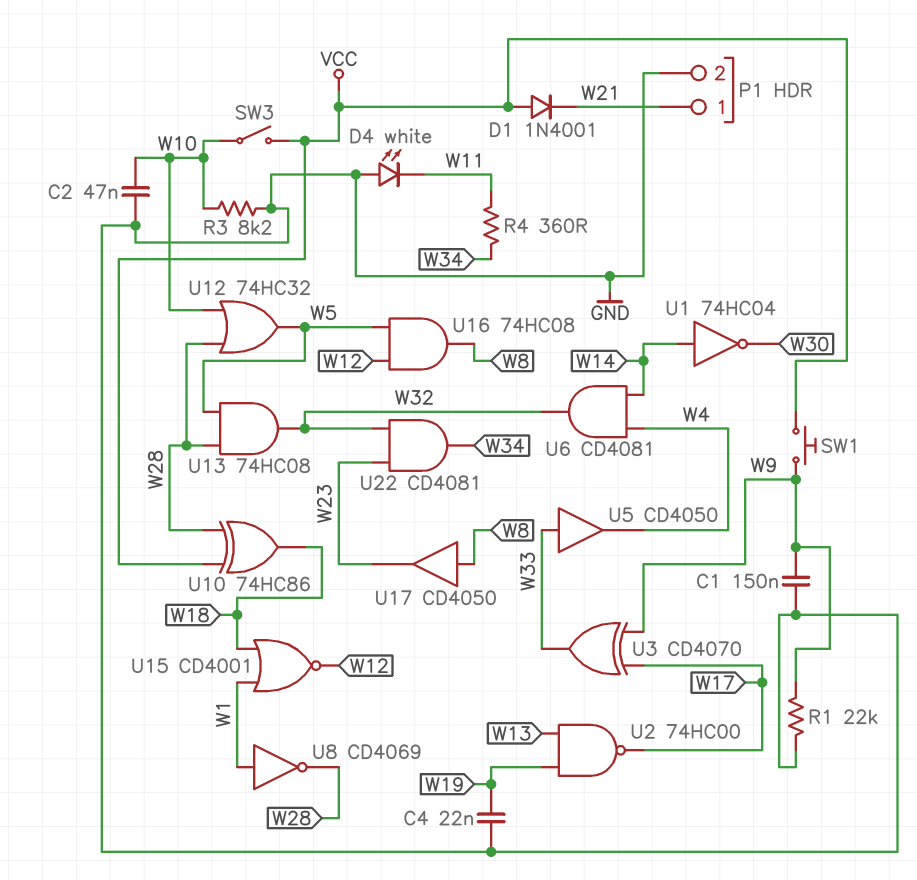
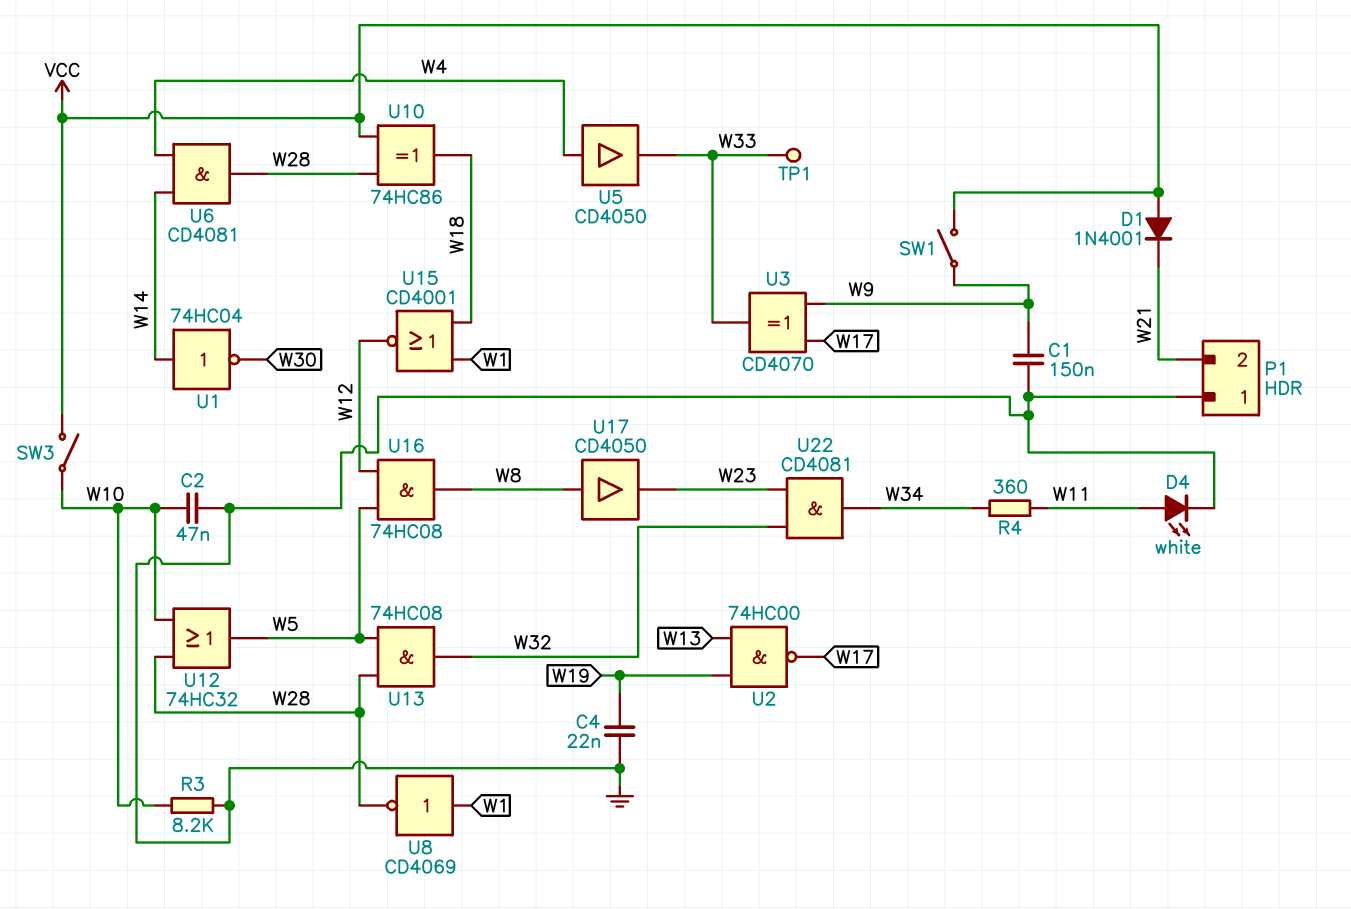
D4: LED white (A GND, K W11) -> LED white (A W11, K GND)
P1 pin 1: W21 -> GND
P1 pin 2: GND -> W21
R1: 22k (GND, W9) -> none
SW1: button (VCC, W9) -> switch (VCC, W9)
TP1: none -> test point (W33)
U5: buffer CD4050 (in W33, out W4) -> buffer CD4050 (in W4, out W33)
U6: AND CD4081 (in W4, in W14, out W32) -> AND CD4081 (in W4, in W14, out W28)

